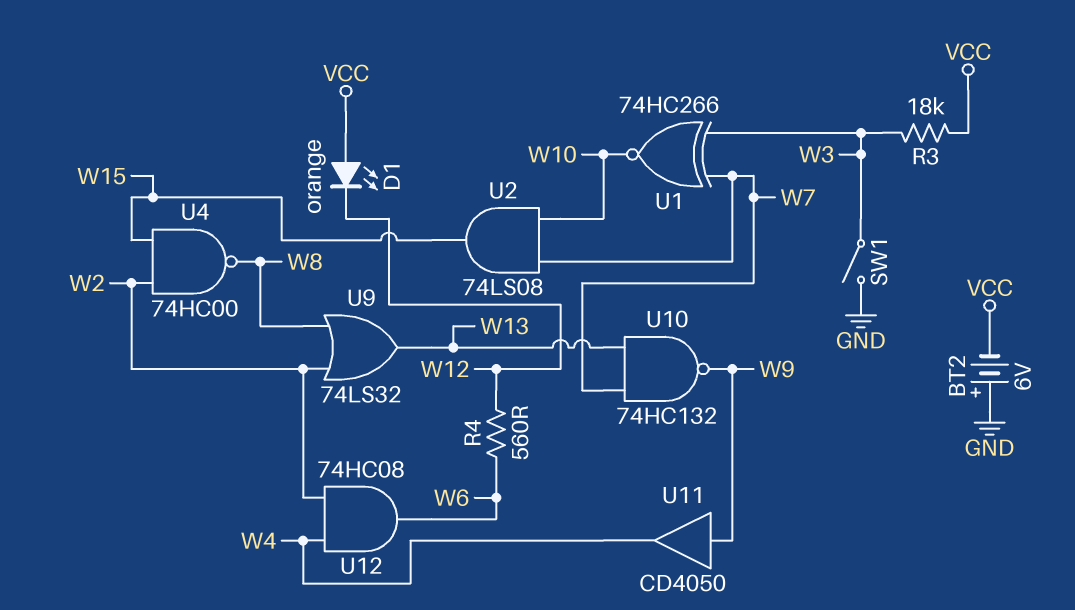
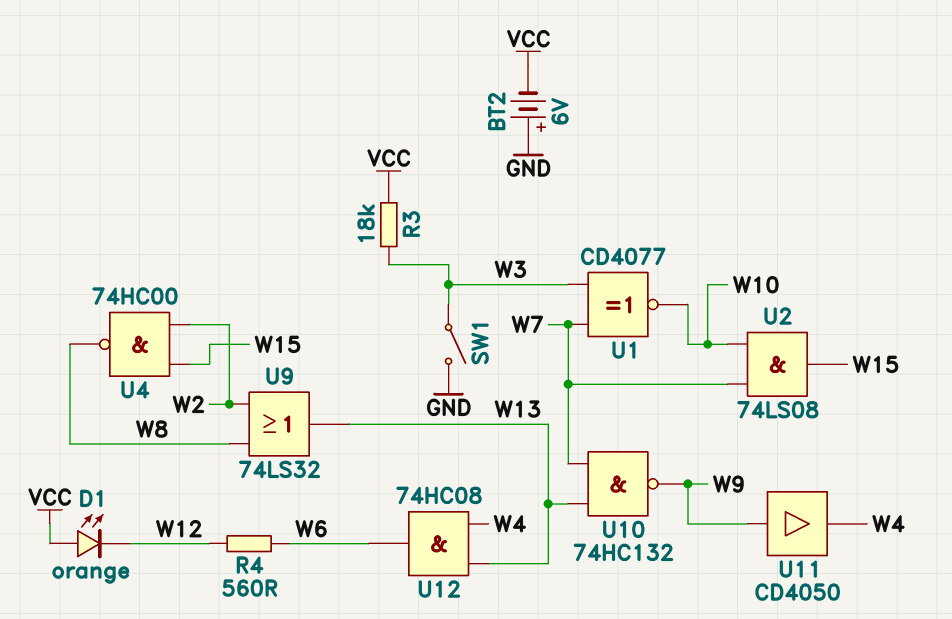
U1: XNOR 74HC266 (in W3, in W7, out W10) -> XNOR CD4077 (in W3, in W7, out W10)
U12: AND 74HC08 (in W2, in W4, out W6) -> AND 74HC08 (in W4, in W13, out W6)

